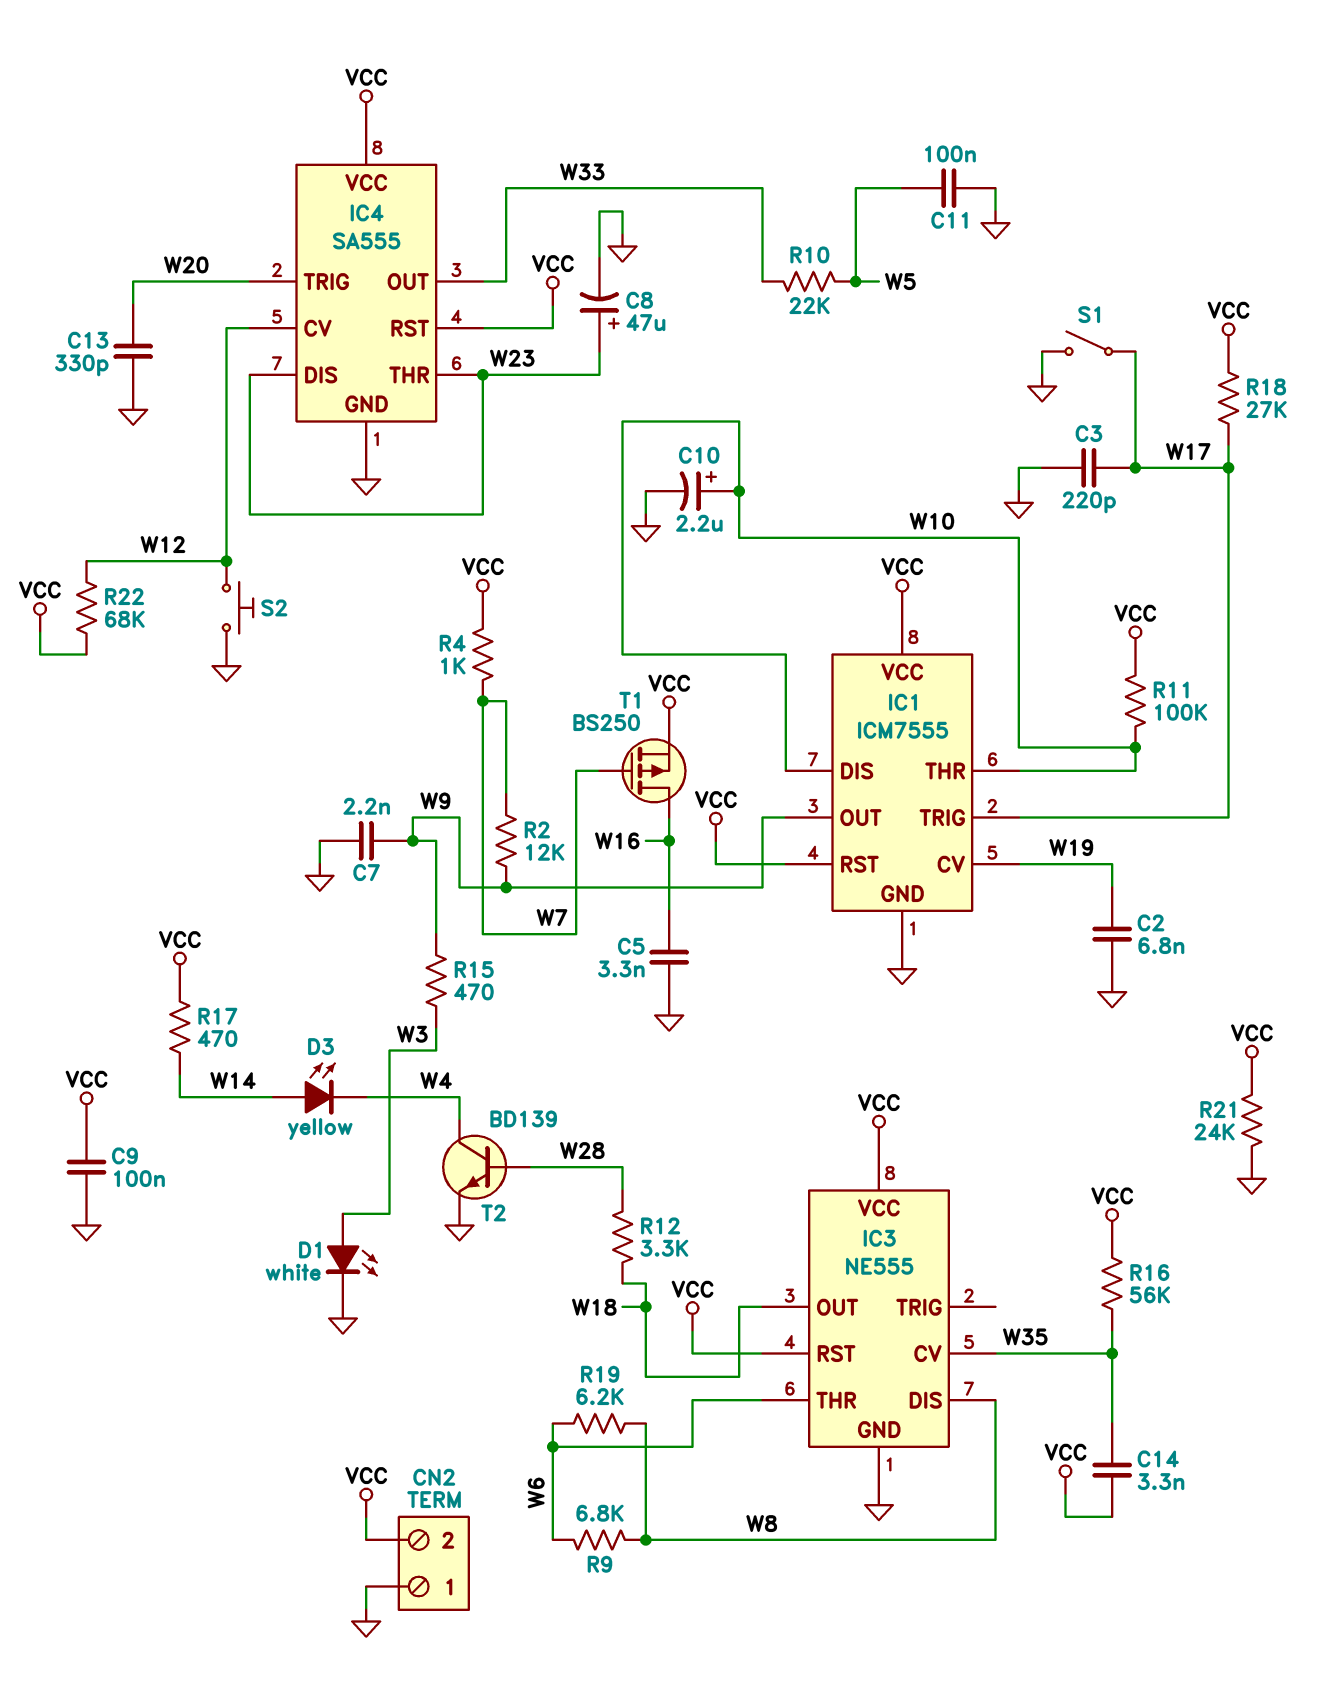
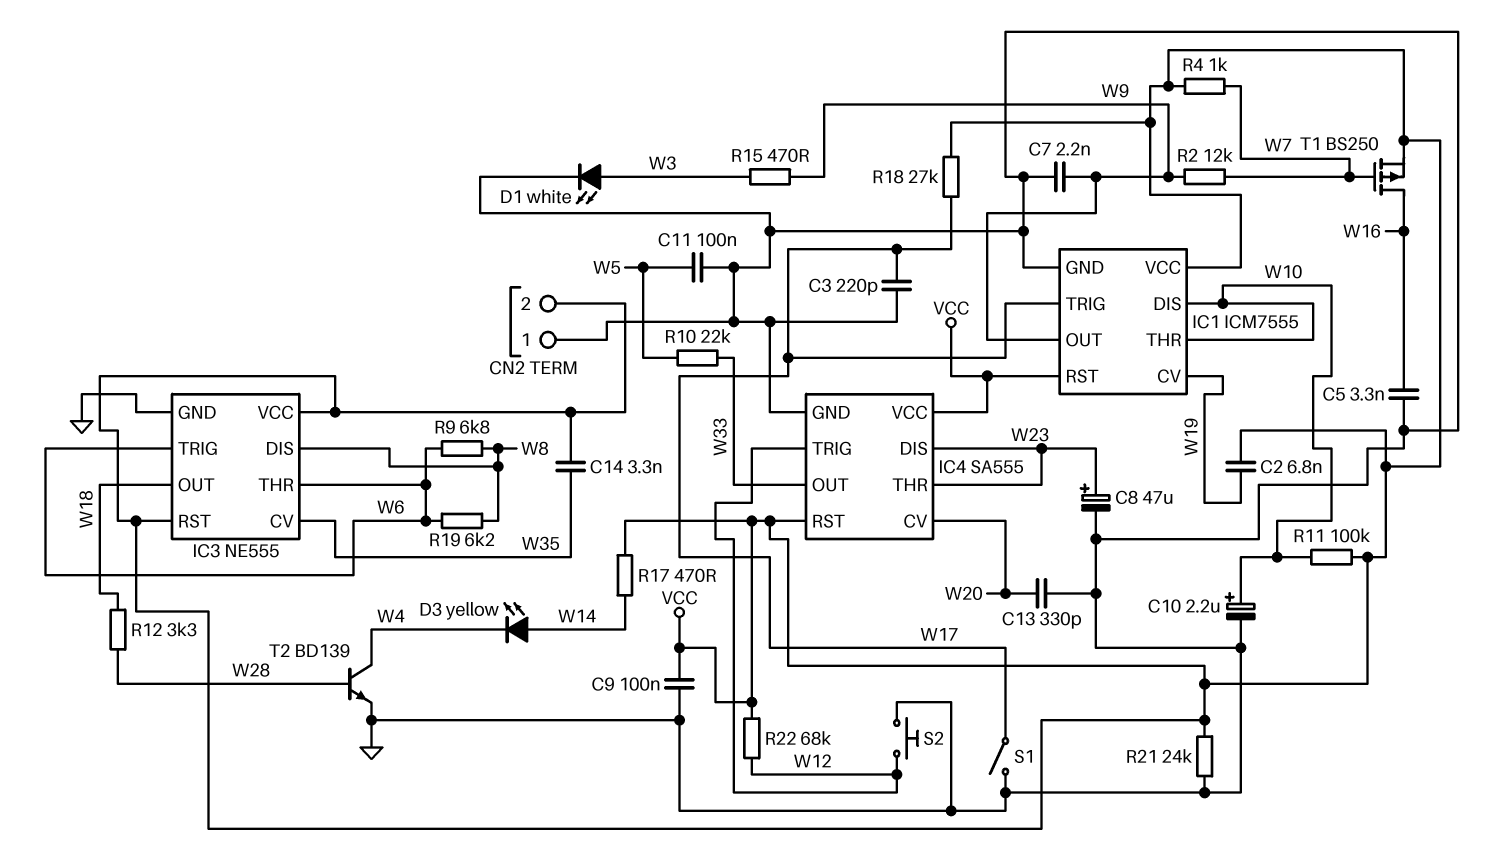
C2: 6.8nF (GND, W19) -> 6.8nF (VCC, W19)
IC3 pin TRIG: none -> W6
IC4 pin CV: W12 -> W20
IC4 pin TRIG: W20 -> W12
R16: 56k (VCC, W35) -> none

